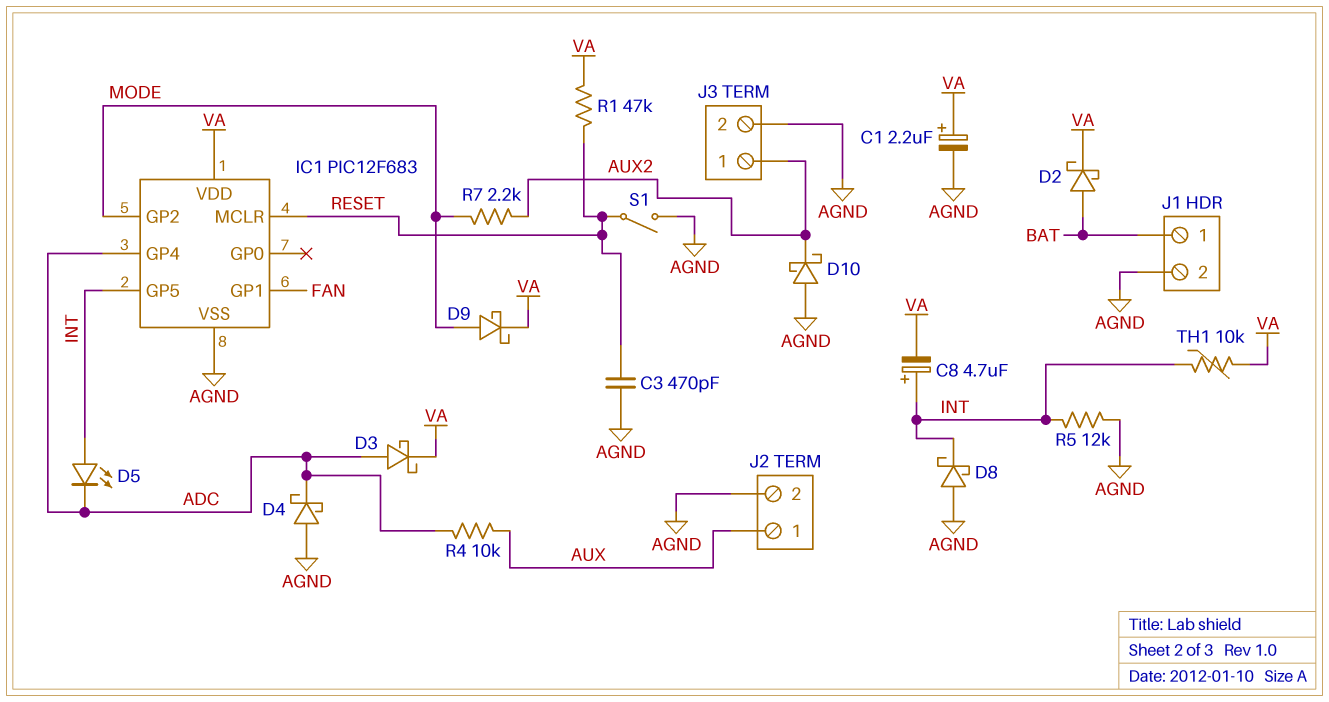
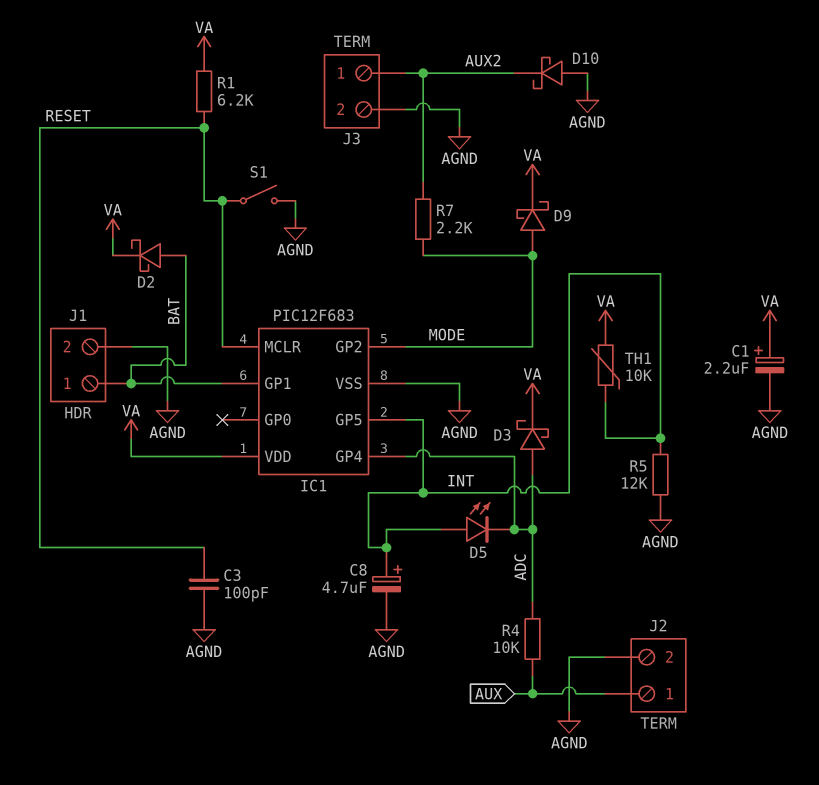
C3: 470pF (AGND, RESET) -> 100pF (AGND, RESET)
C8: 4.7uF (plus INT, minus VA) -> 4.7uF (plus INT, minus AGND)
D4: schottky (A AGND, K ADC) -> none
D8: schottky (A AGND, K INT) -> none
IC1 pin GP1: FAN -> BAT
R1: 47k (RESET, VA) -> 6.2k (RESET, VA)

